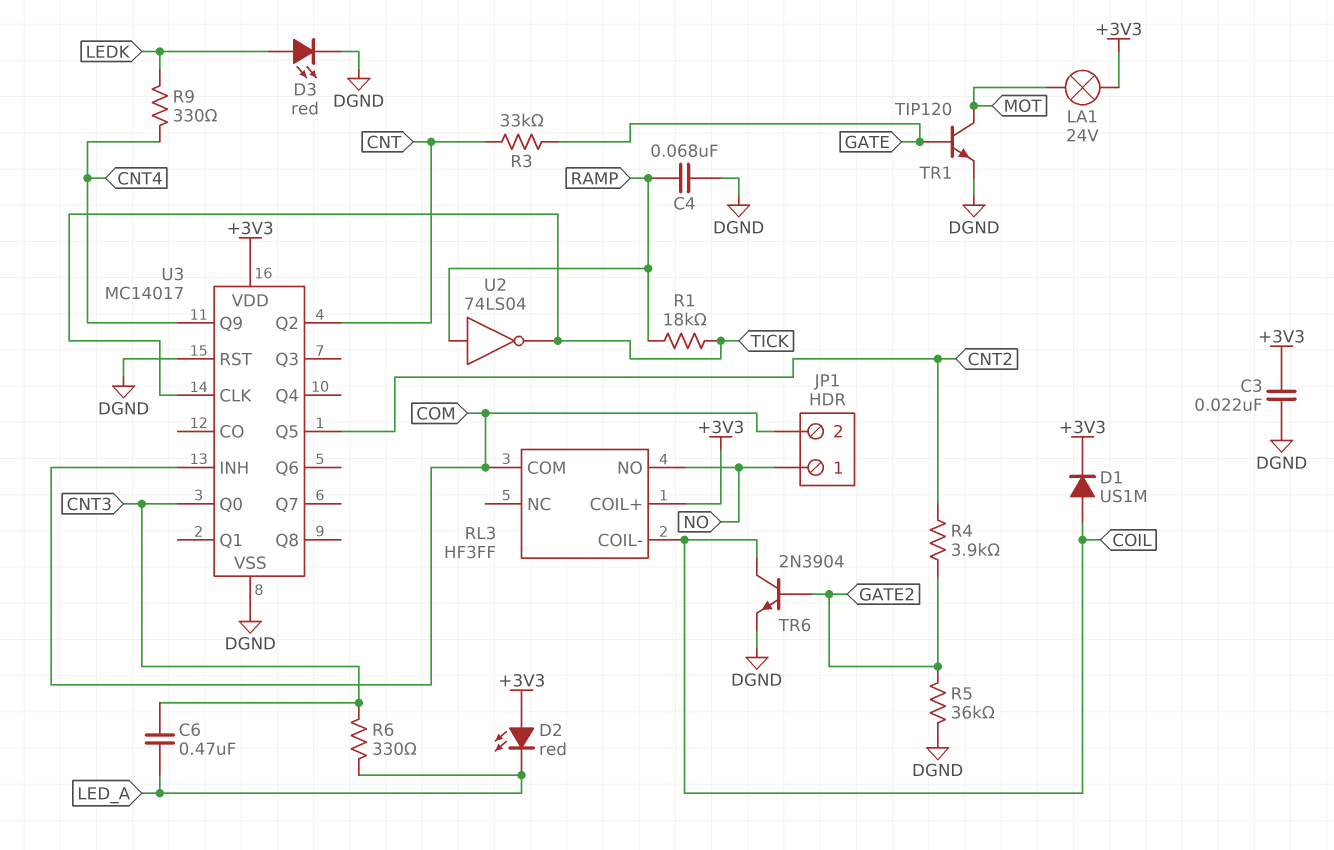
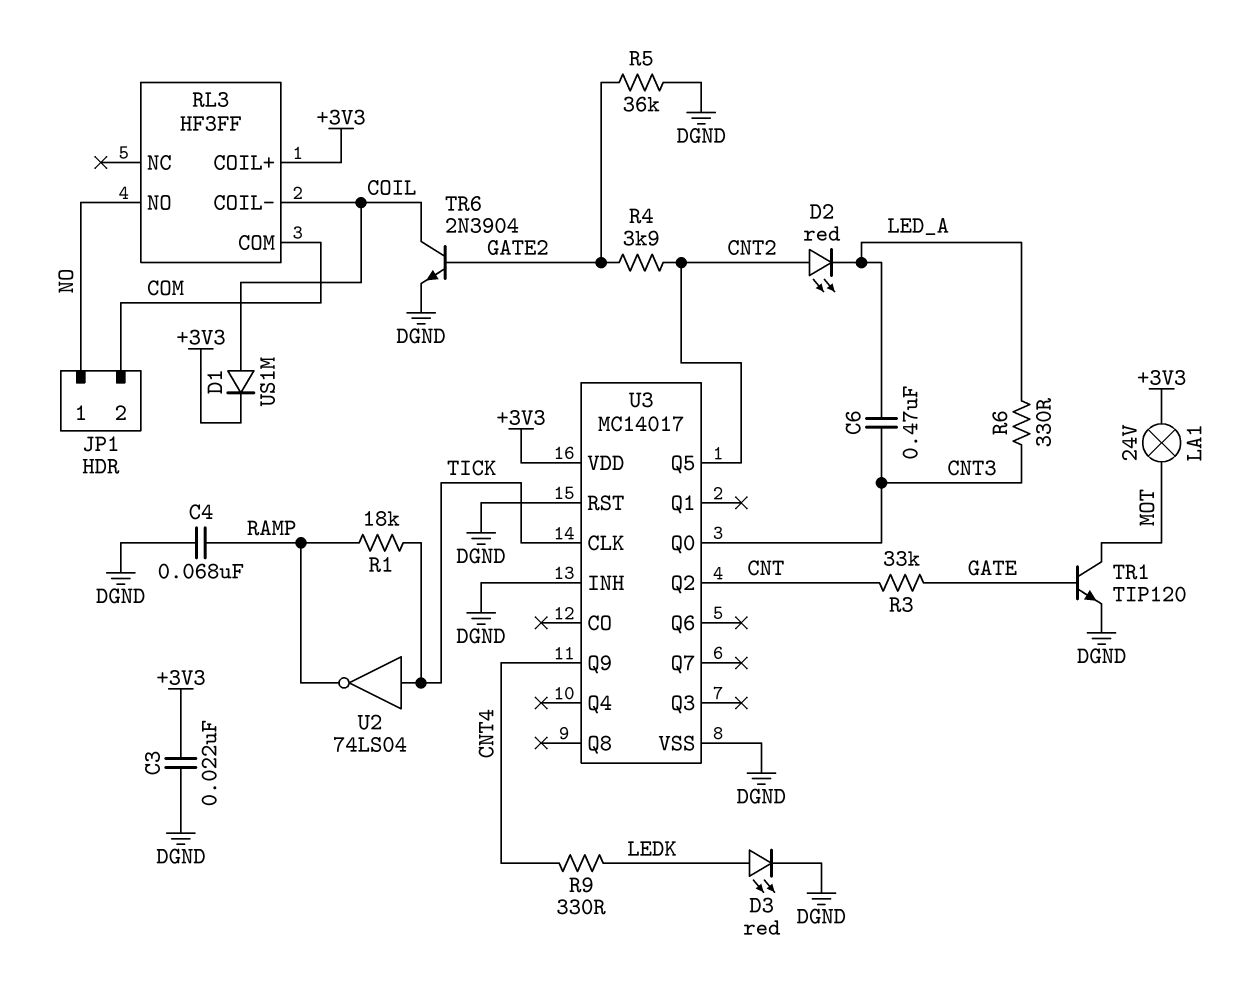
D2: LED red (A +3V3, K LED_A) -> LED red (A CNT2, K LED_A)
U2: NOT 74LS04 (in RAMP, out TICK) -> NOT 74LS04 (in TICK, out RAMP)
U3 pin INH: COM -> DGND

